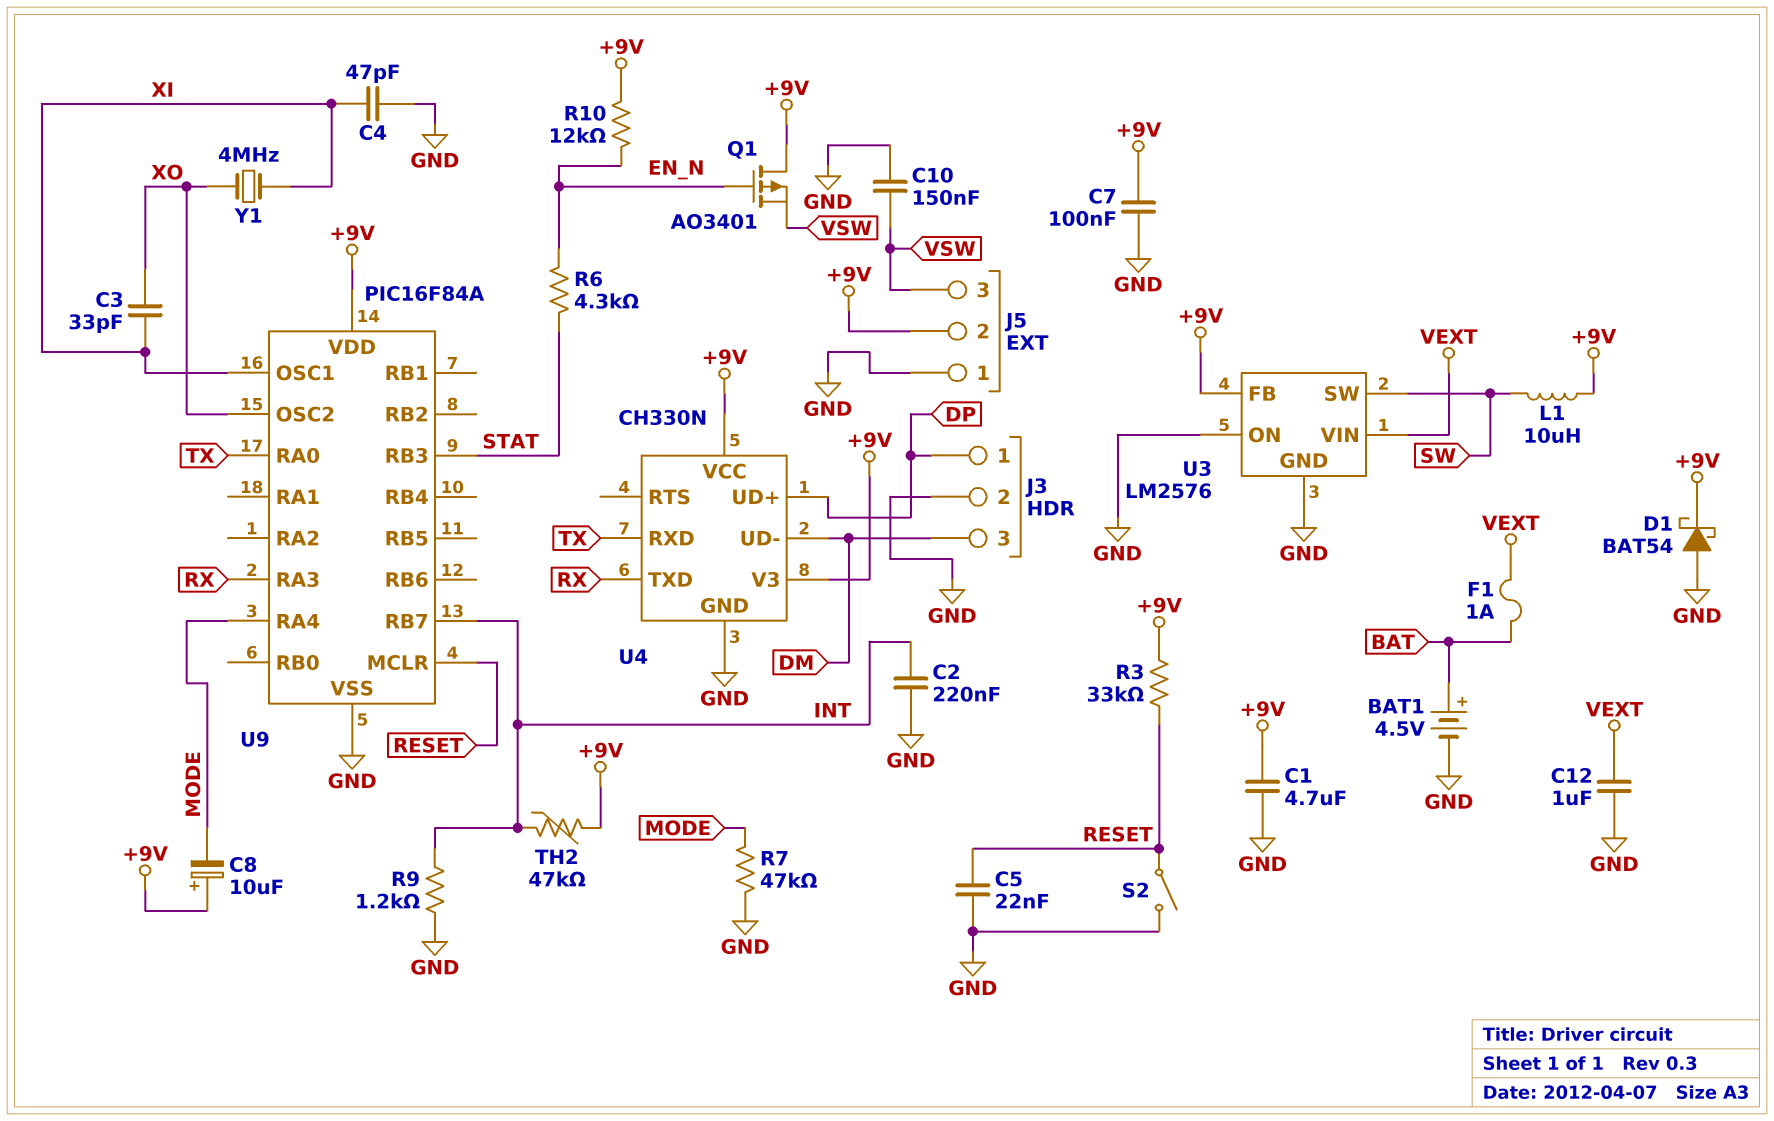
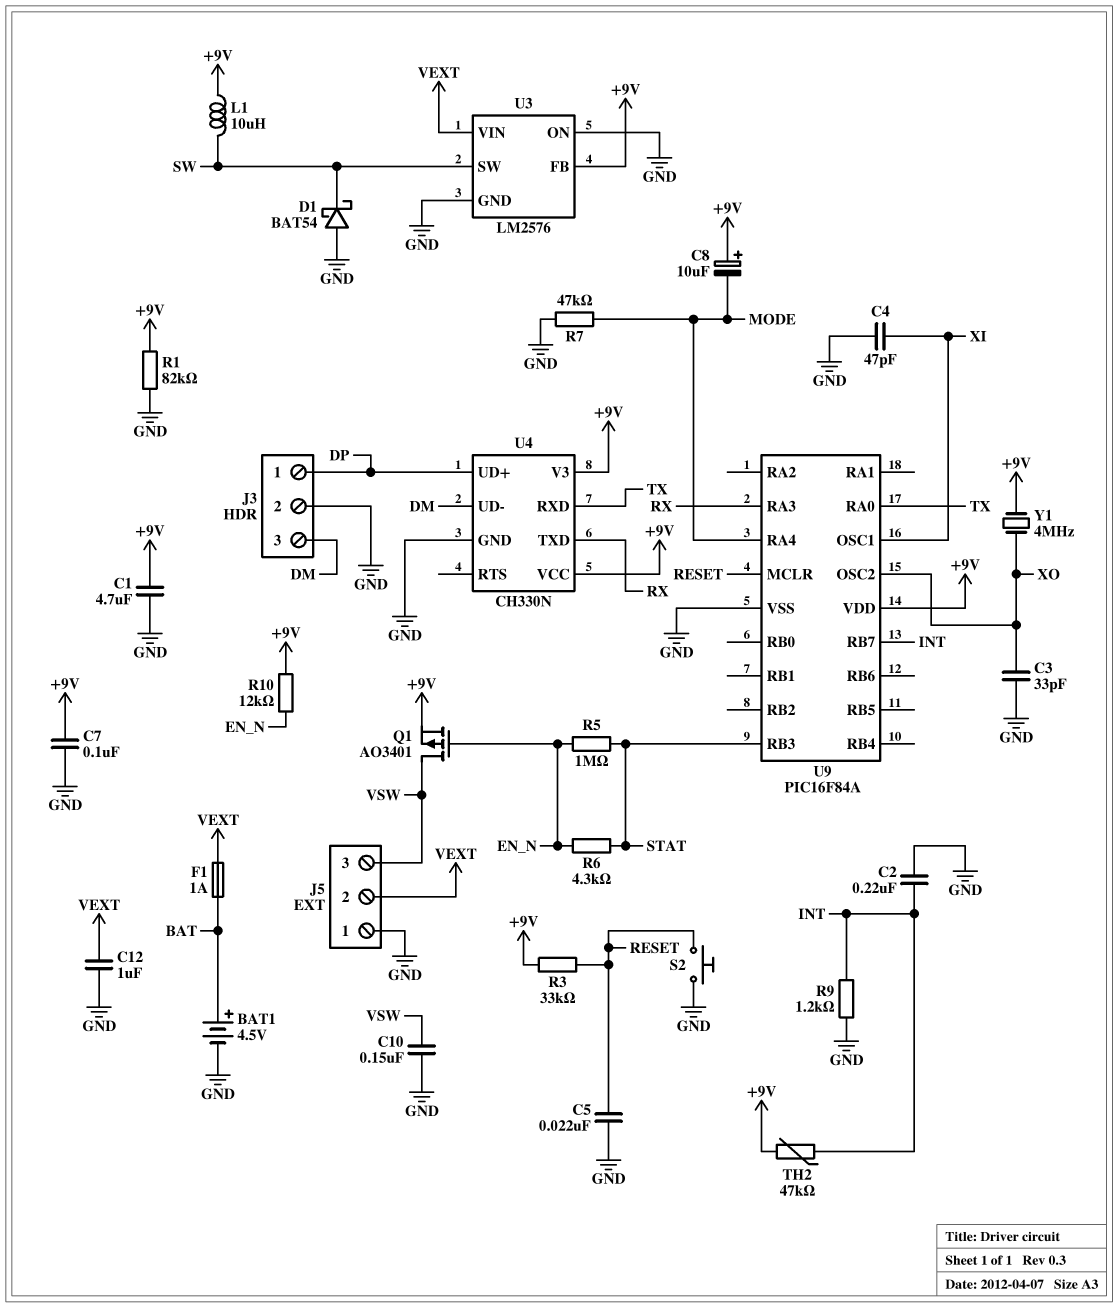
C3: 33pF (XI, XO) -> 33pF (GND, XO)
D1: schottky BAT54 (A GND, K +9V) -> schottky BAT54 (A GND, K SW)
J5 pin 2: +9V -> VEXT
Q1: PMOS AO3401 (G EN_N, D +9V, S VSW) -> PMOS AO3401 (G EN_N, D VSW, S +9V)
R1: none -> 82k (+9V, GND)
R5: none -> 1M (EN_N, STAT)
S2: switch (GND, RESET) -> button (GND, RESET)
Y1: 4MHz (XI, XO) -> 4MHz (+9V, XO)

